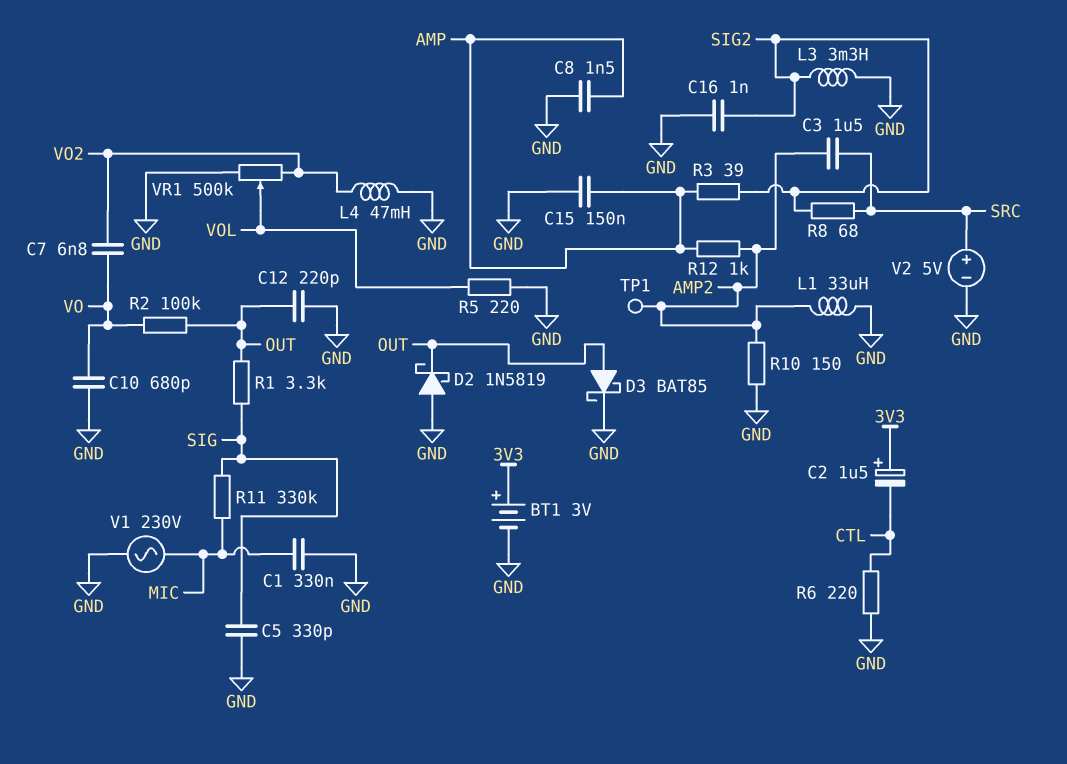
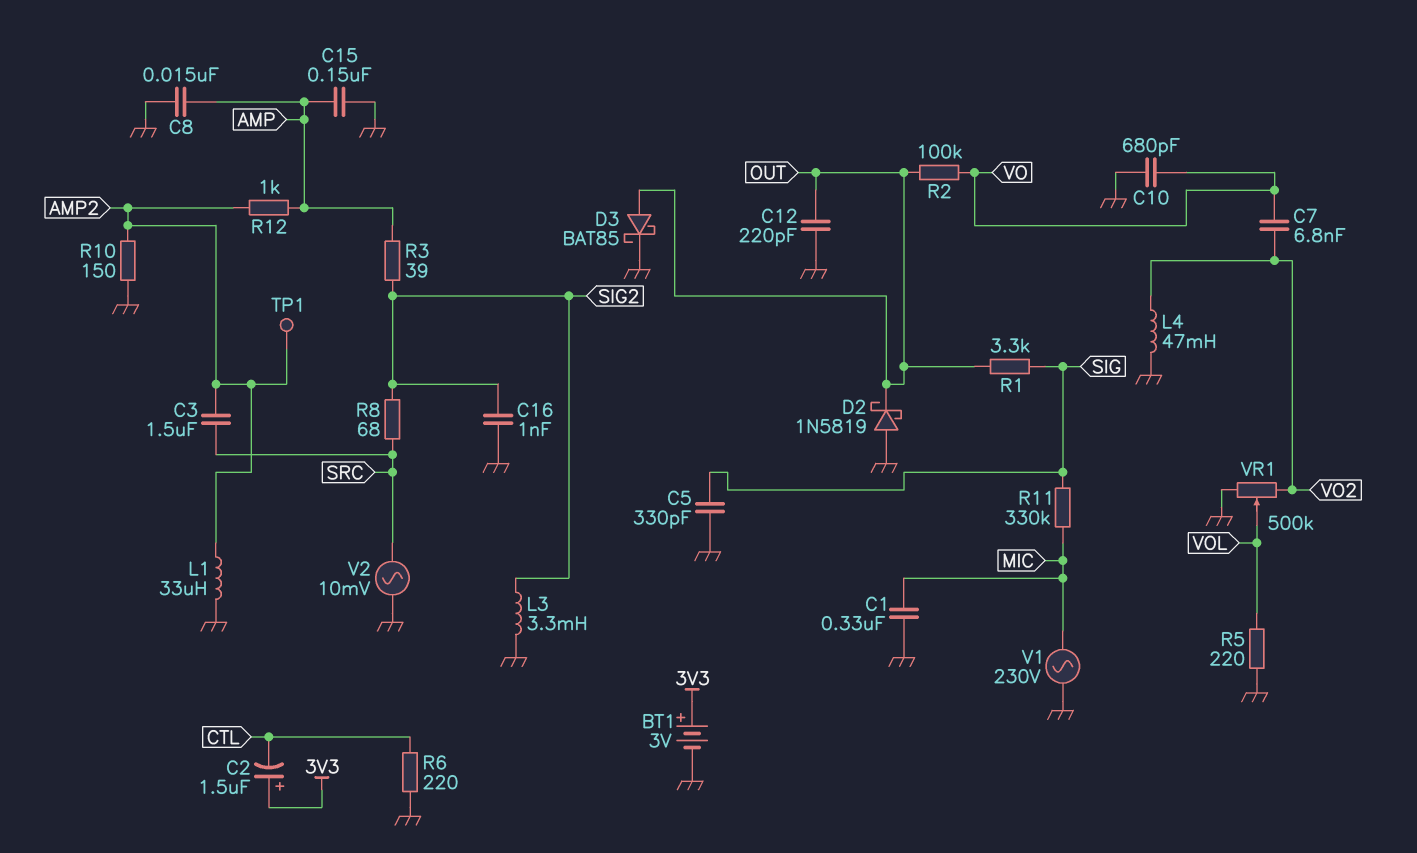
C8: 1.5nF (AMP, GND) -> 15nF (AMP, GND)
V2: 5V (plus SRC, minus GND) -> AC 10mV (GND, SRC)

